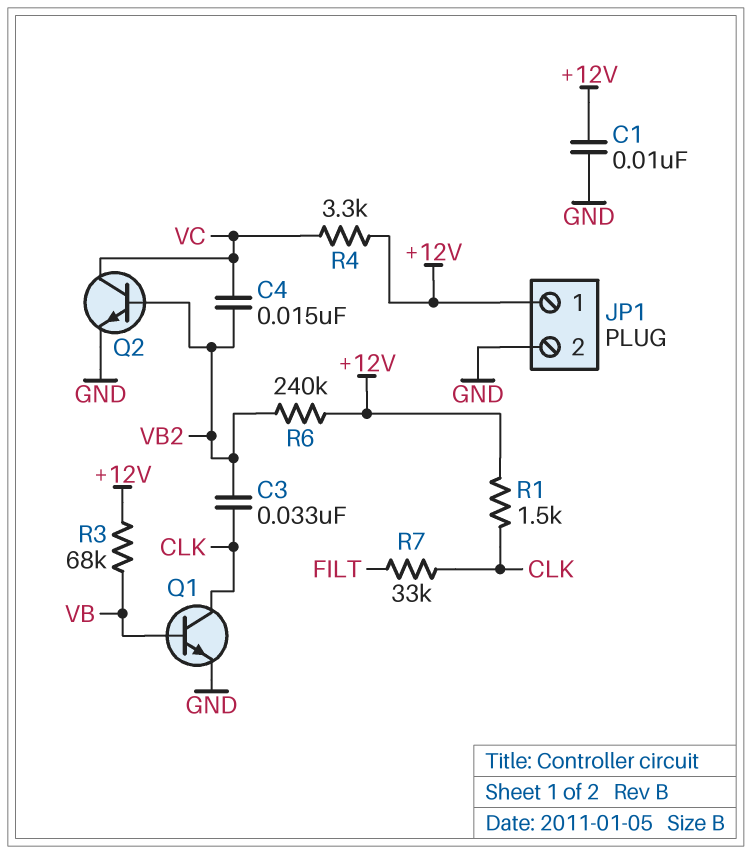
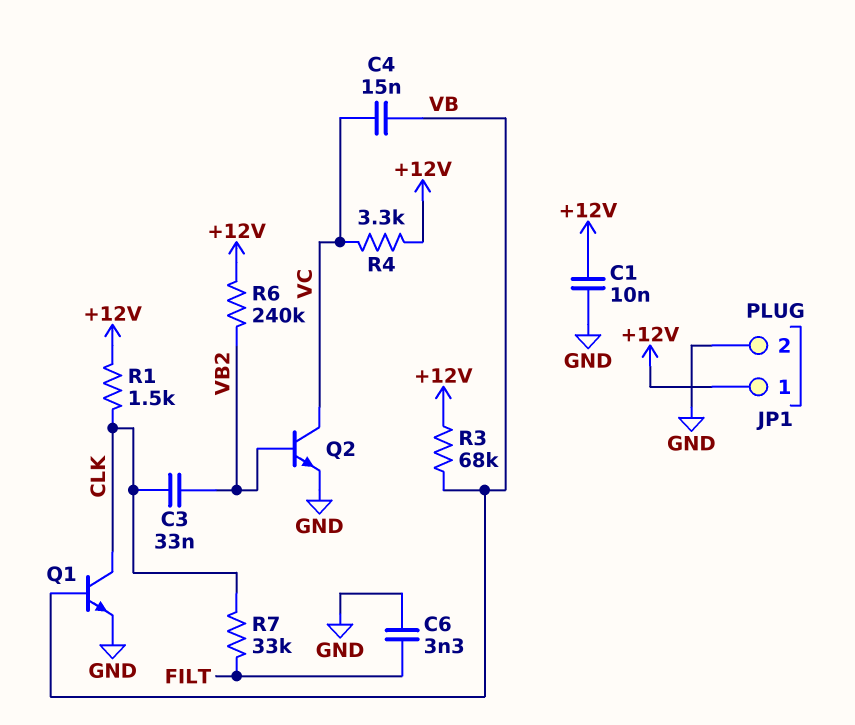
C4: 15nF (VB2, VC) -> 15nF (VB, VC)
C6: none -> 3.3nF (FILT, GND)

